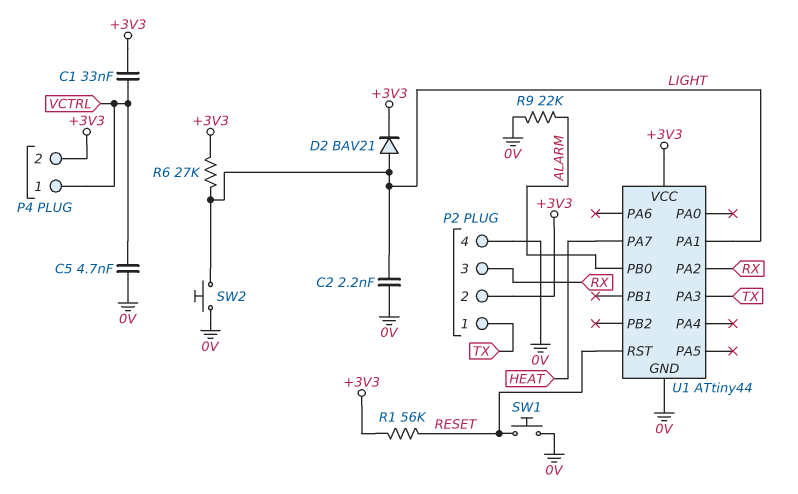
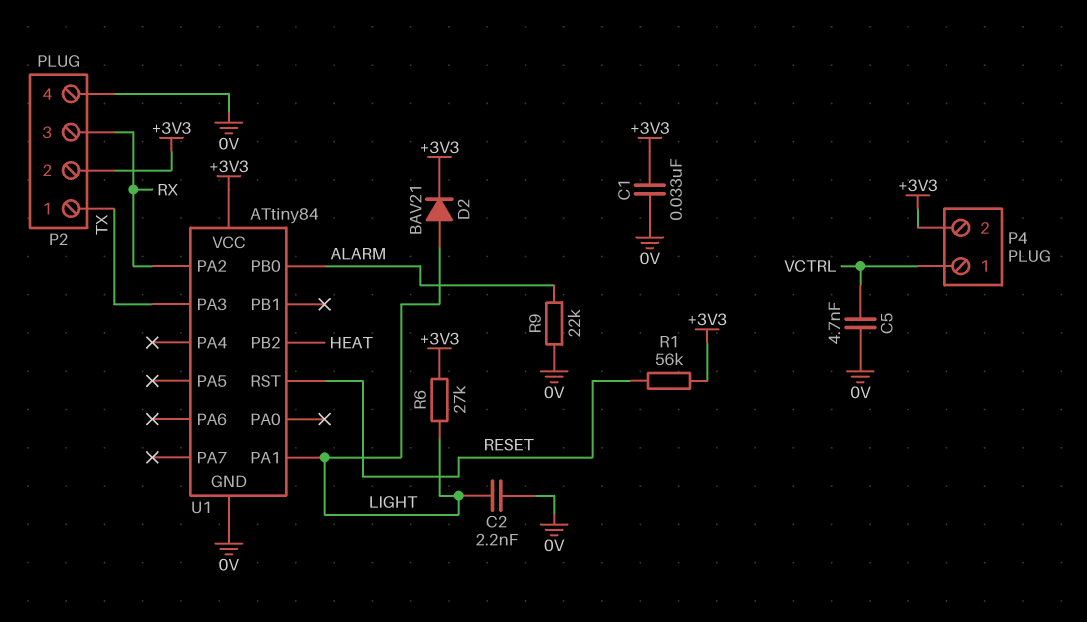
C1: 33nF (+3V3, VCTRL) -> 33nF (+3V3, 0V)
SW1: button (0V, RESET) -> none
SW2: button (0V, LIGHT) -> none
U1: ATtiny44 -> ATtiny84
U1 pin PA7: HEAT -> none
U1 pin PB2: none -> HEAT

